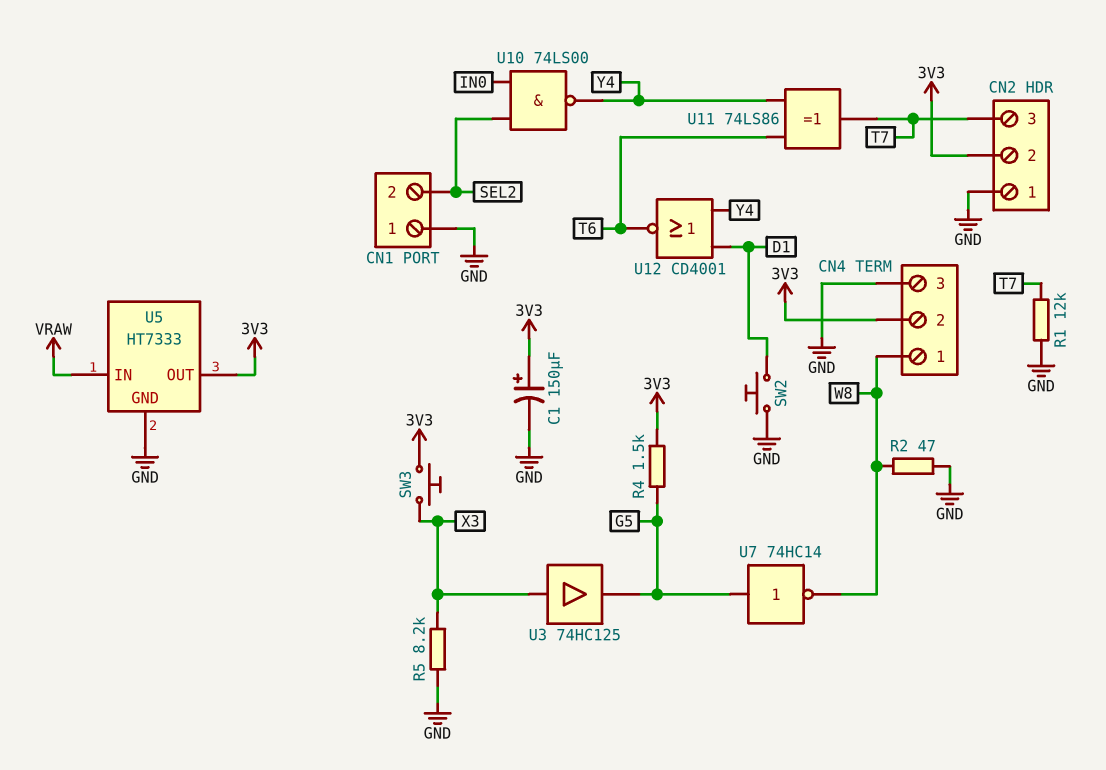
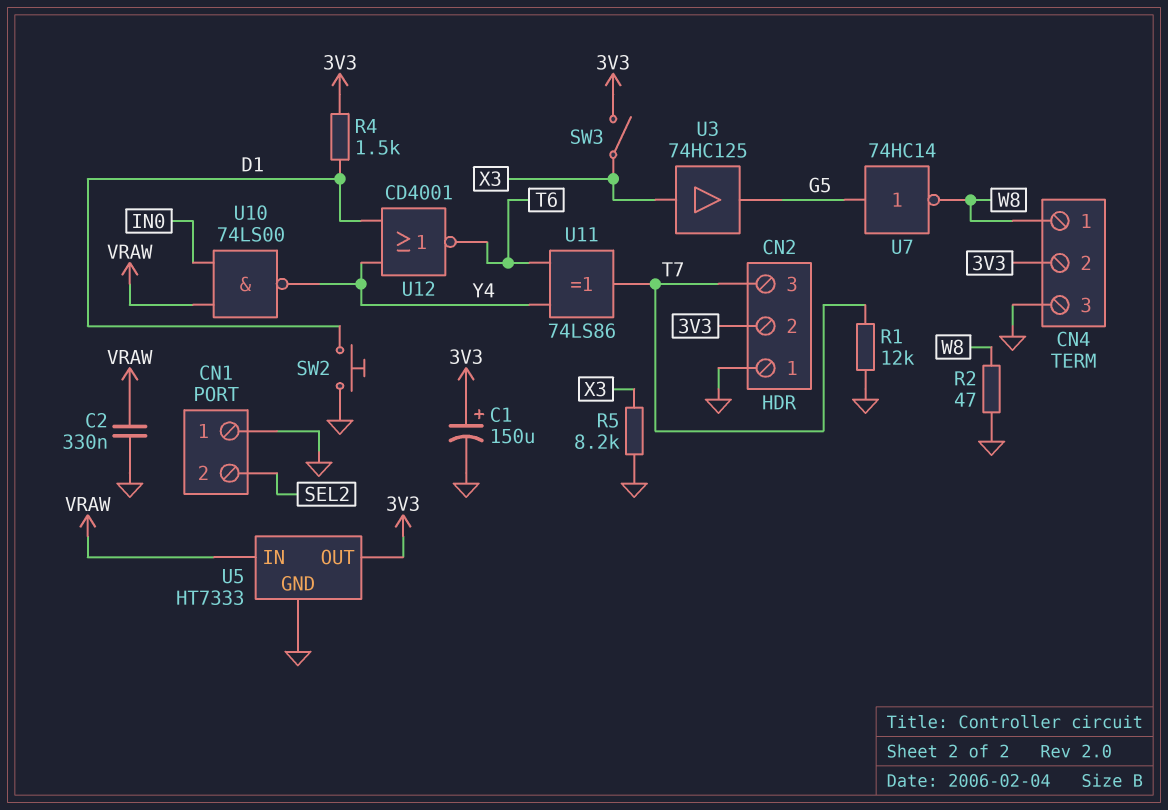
C2: none -> 330nF (GND, VRAW)
R4: 1.5k (3V3, G5) -> 1.5k (3V3, D1)
SW3: button (3V3, X3) -> switch (3V3, X3)
U10: NAND 74LS00 (in IN0, in SEL2, out Y4) -> NAND 74LS00 (in IN0, in VRAW, out Y4)

